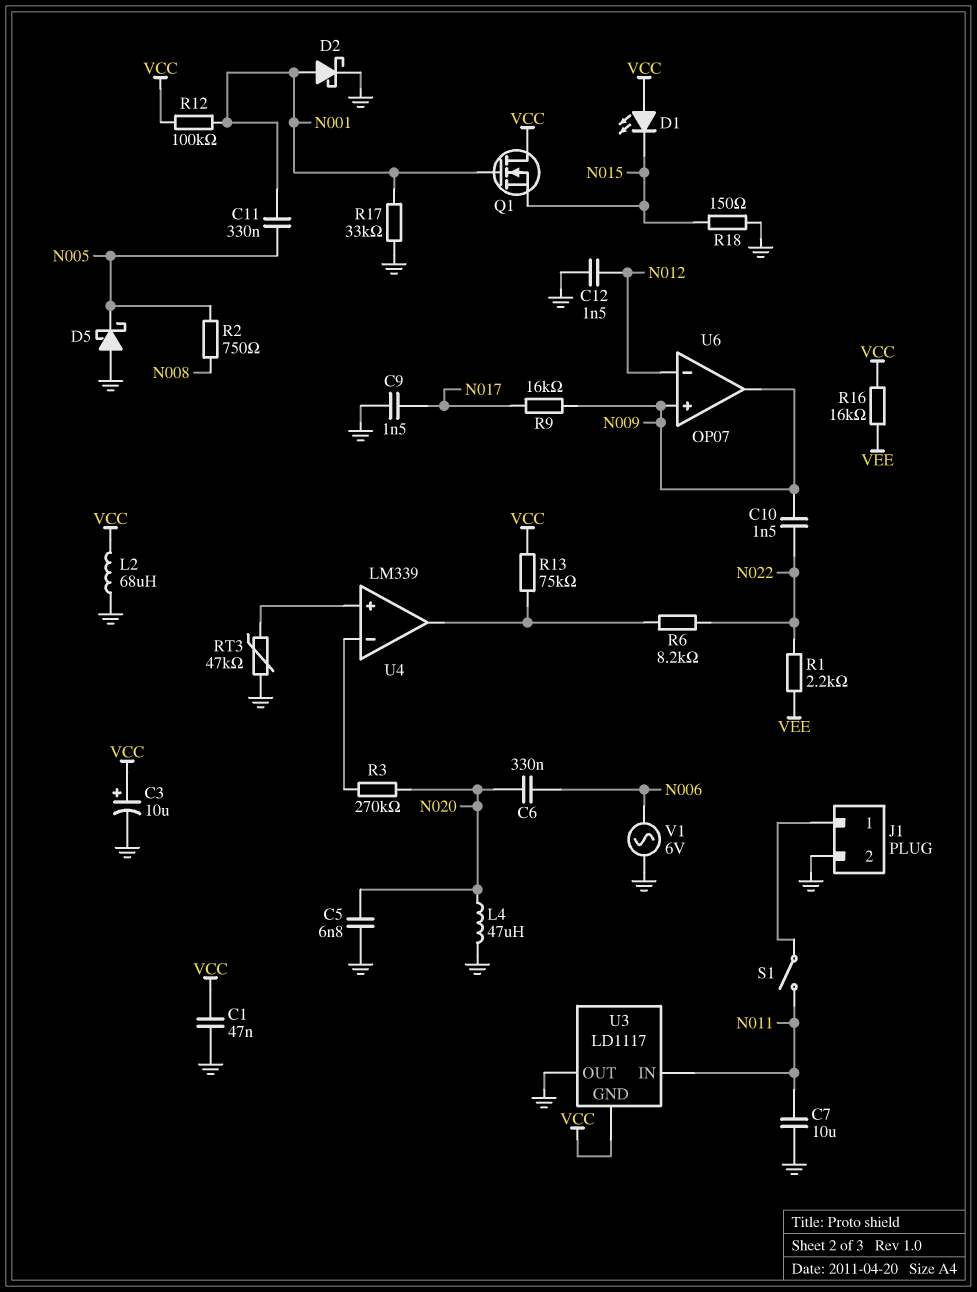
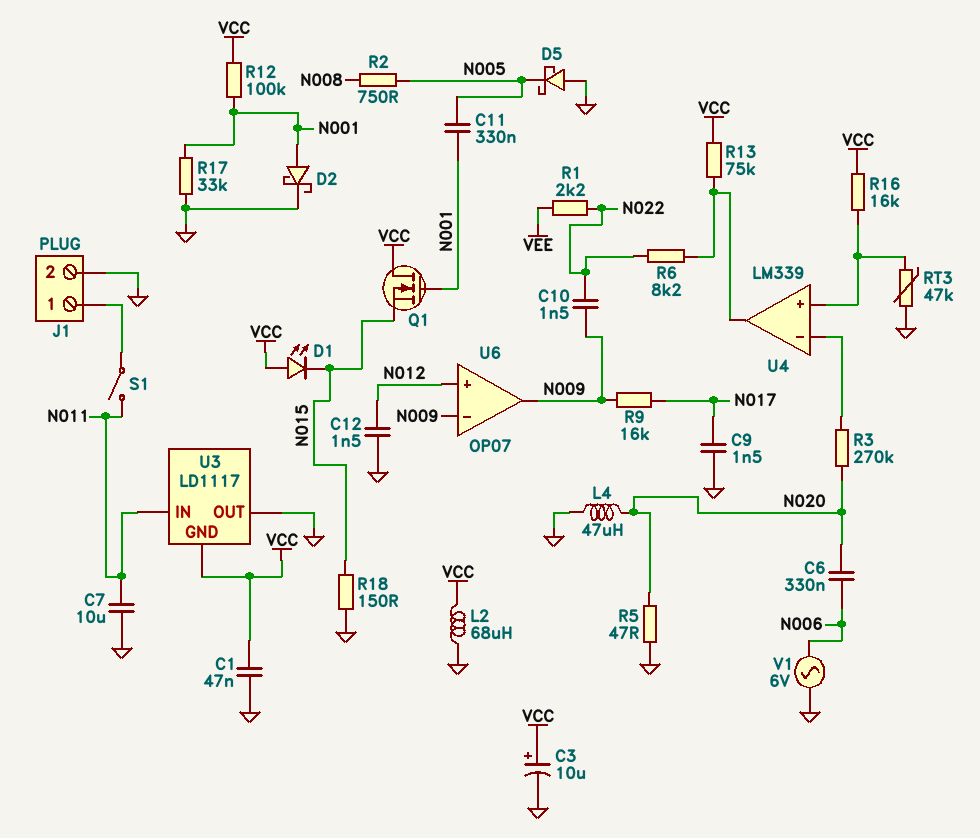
C5: 6.8nF (GND, N020) -> none
R5: none -> 47 (GND, N020)
R16: 16k (VCC, VEE) -> 16k (U4/in+, VCC)
U6 pin in+: N009 -> N012
U6 pin in-: N012 -> N009

